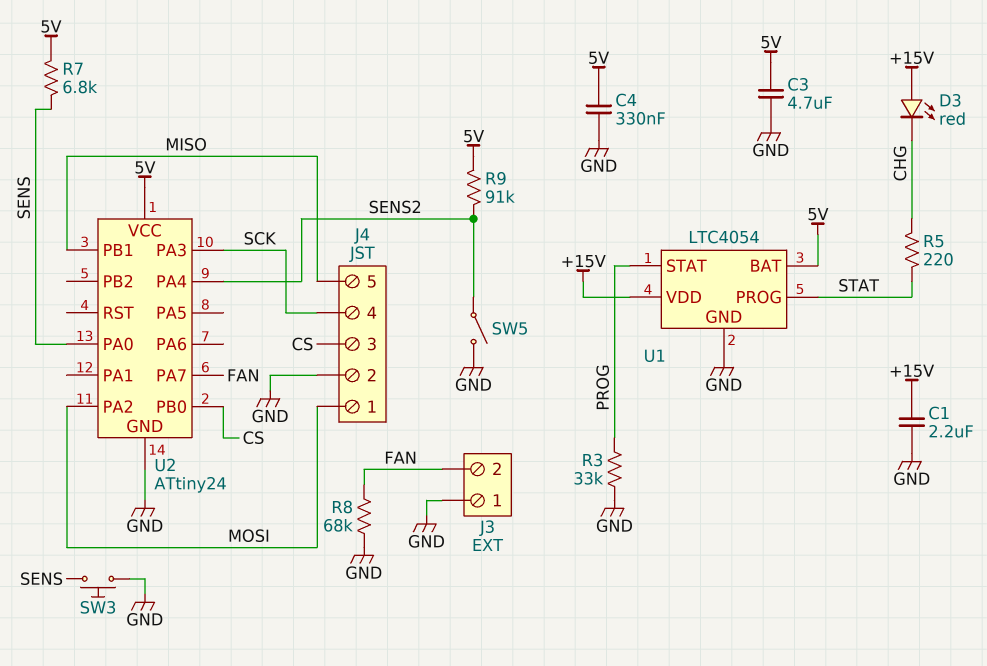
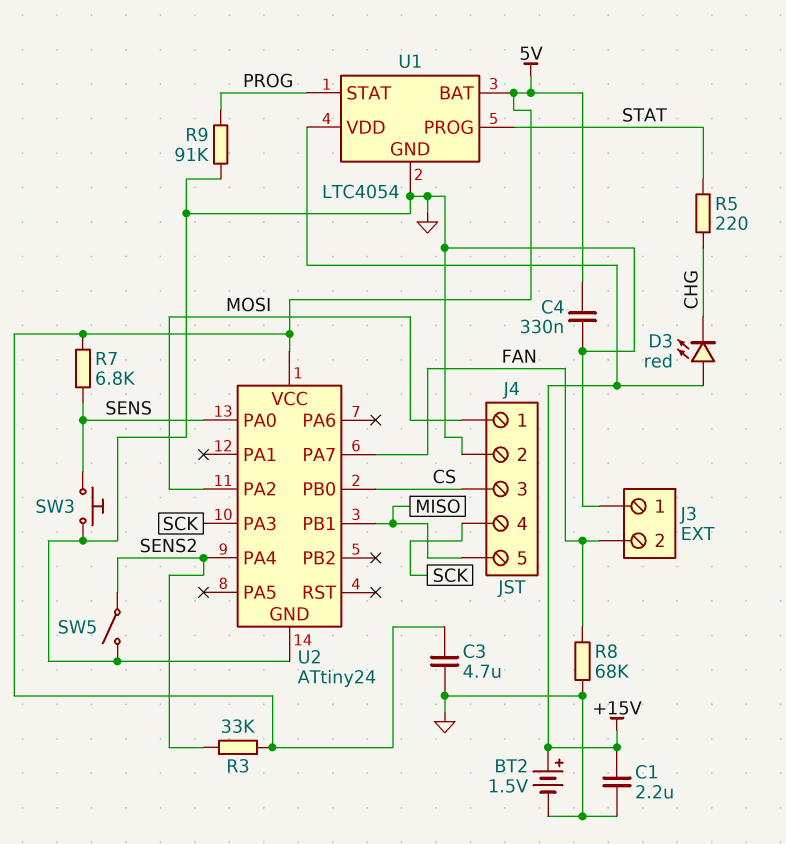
BT2: none -> 1.5V (plus +15V, minus GND)
R3: 33k (GND, PROG) -> 33k (5V, SENS2)
R9: 91k (5V, SENS2) -> 91k (GND, PROG)

